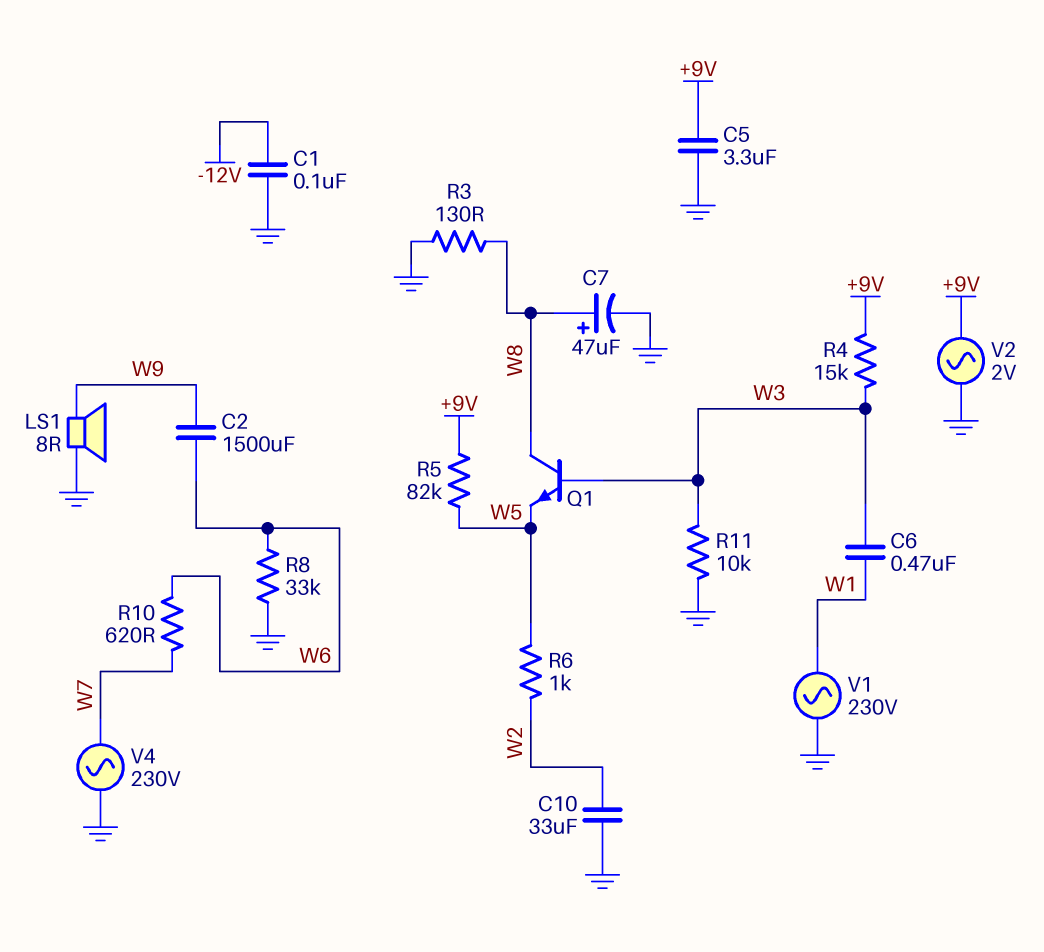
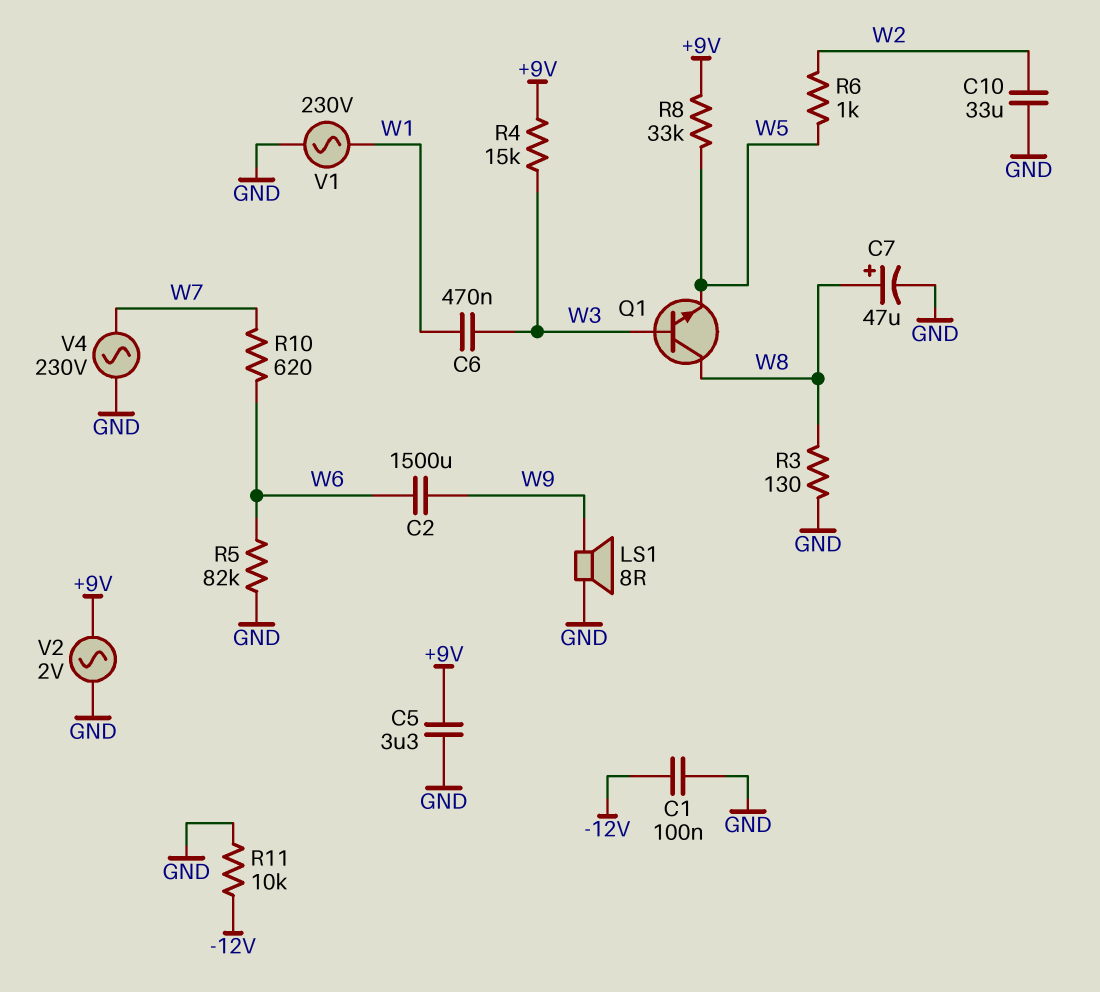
R5: 82k (+9V, W5) -> 82k (GND, W6)
R8: 33k (GND, W6) -> 33k (+9V, W5)
R11: 10k (GND, W3) -> 10k (-12V, GND)

